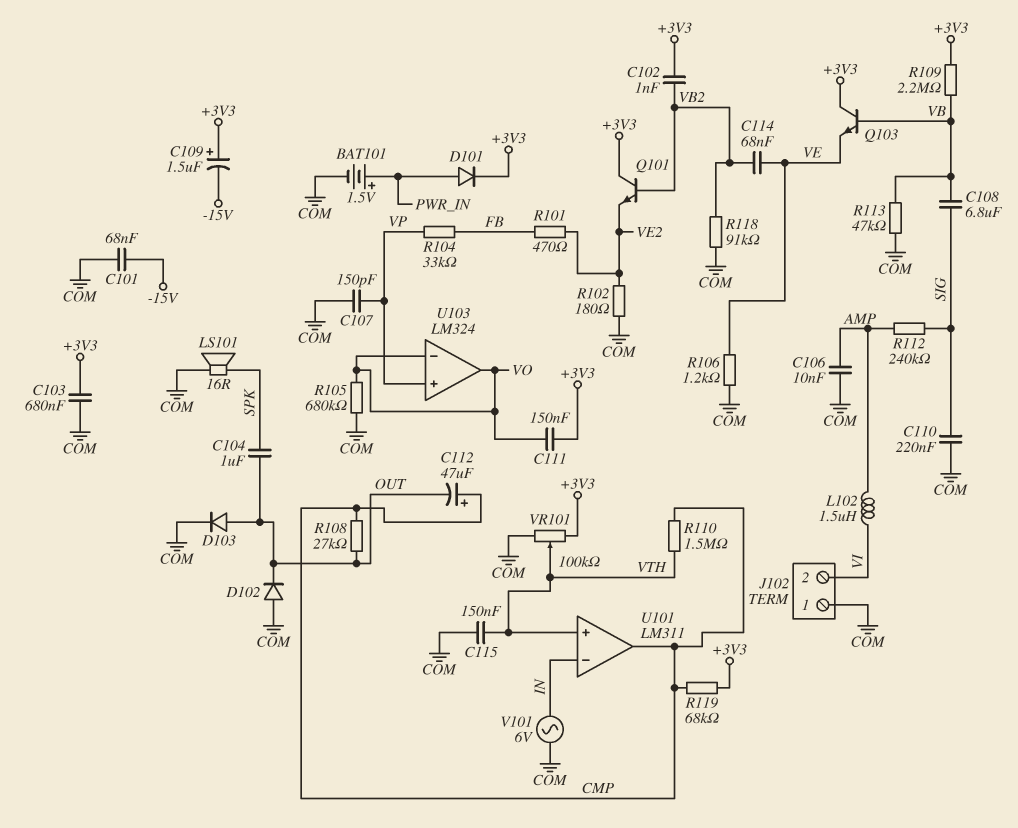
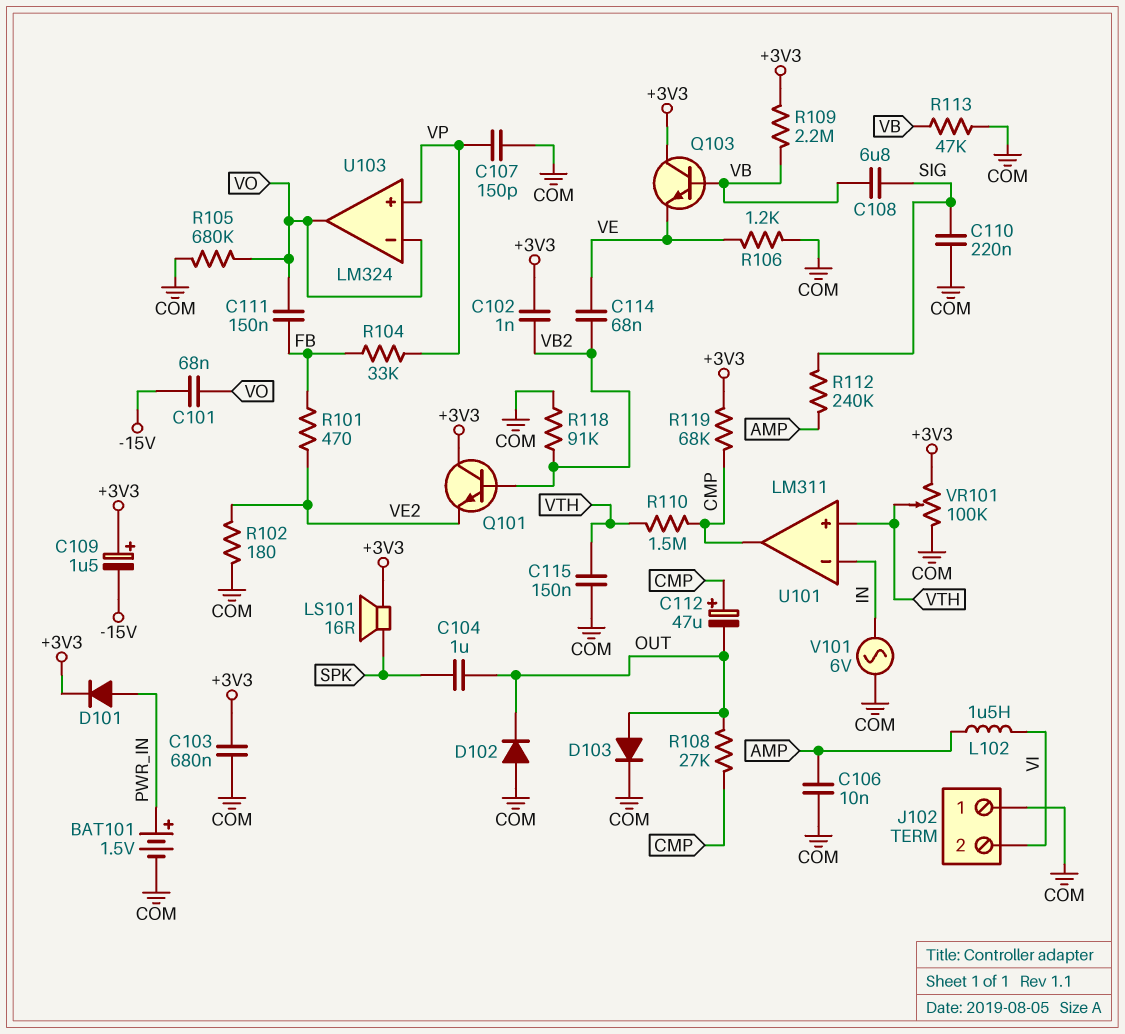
C101: 68nF (-15V, COM) -> 68nF (-15V, VO)
C111: 150nF (+3V3, VO) -> 150nF (FB, VO)
LS101: speaker 16R (COM, SPK) -> speaker 16R (+3V3, SPK)

